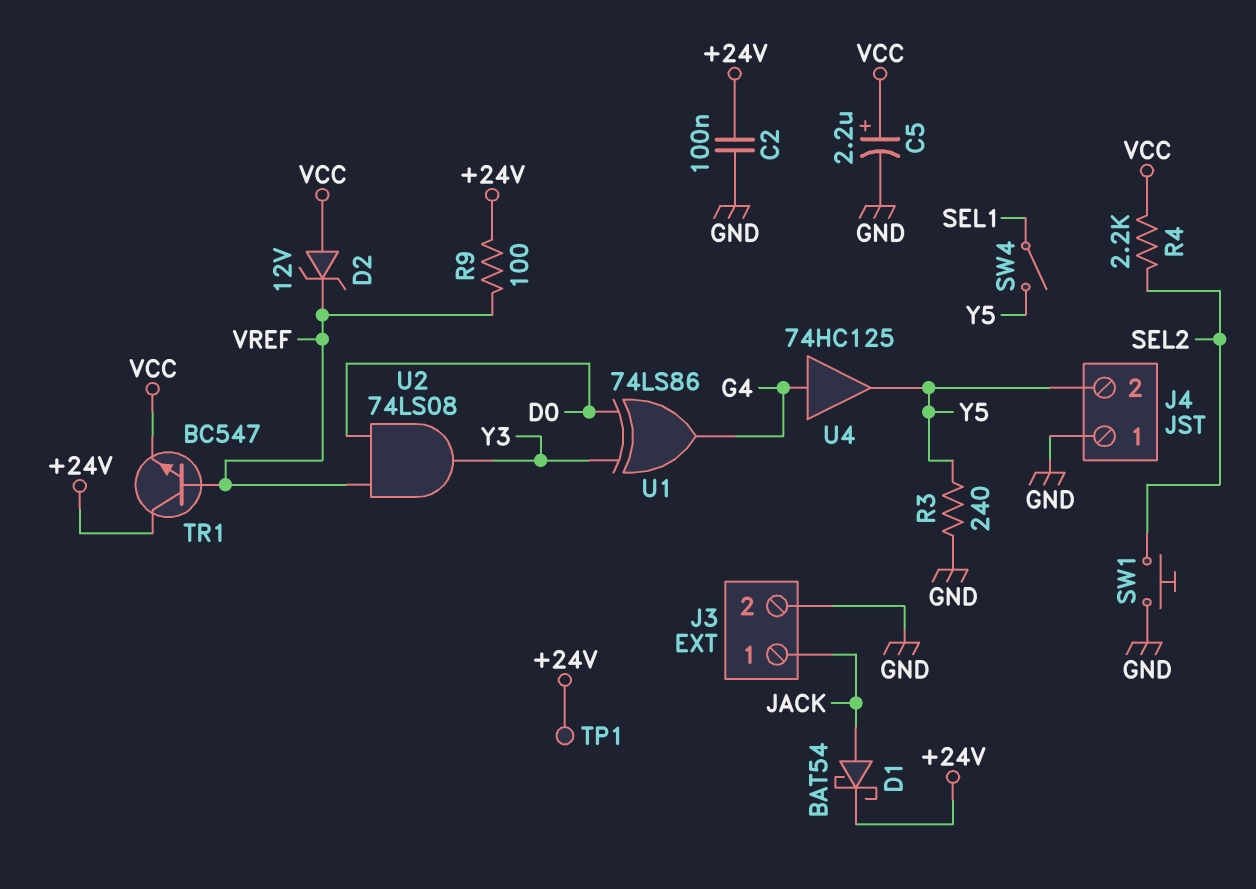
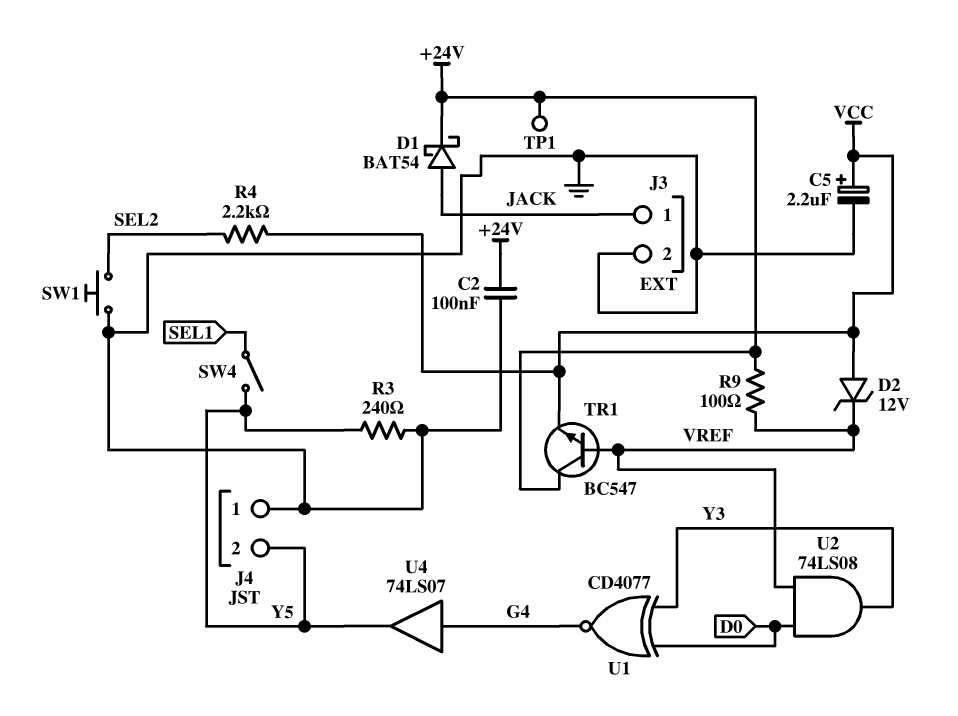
U1: XOR 74LS86 (in D0, in Y3, out G4) -> XNOR CD4077 (in D0, in Y3, out G4)
U4: buffer 74HC125 (in G4, out Y5) -> buffer 74LS07 (in G4, out Y5)

